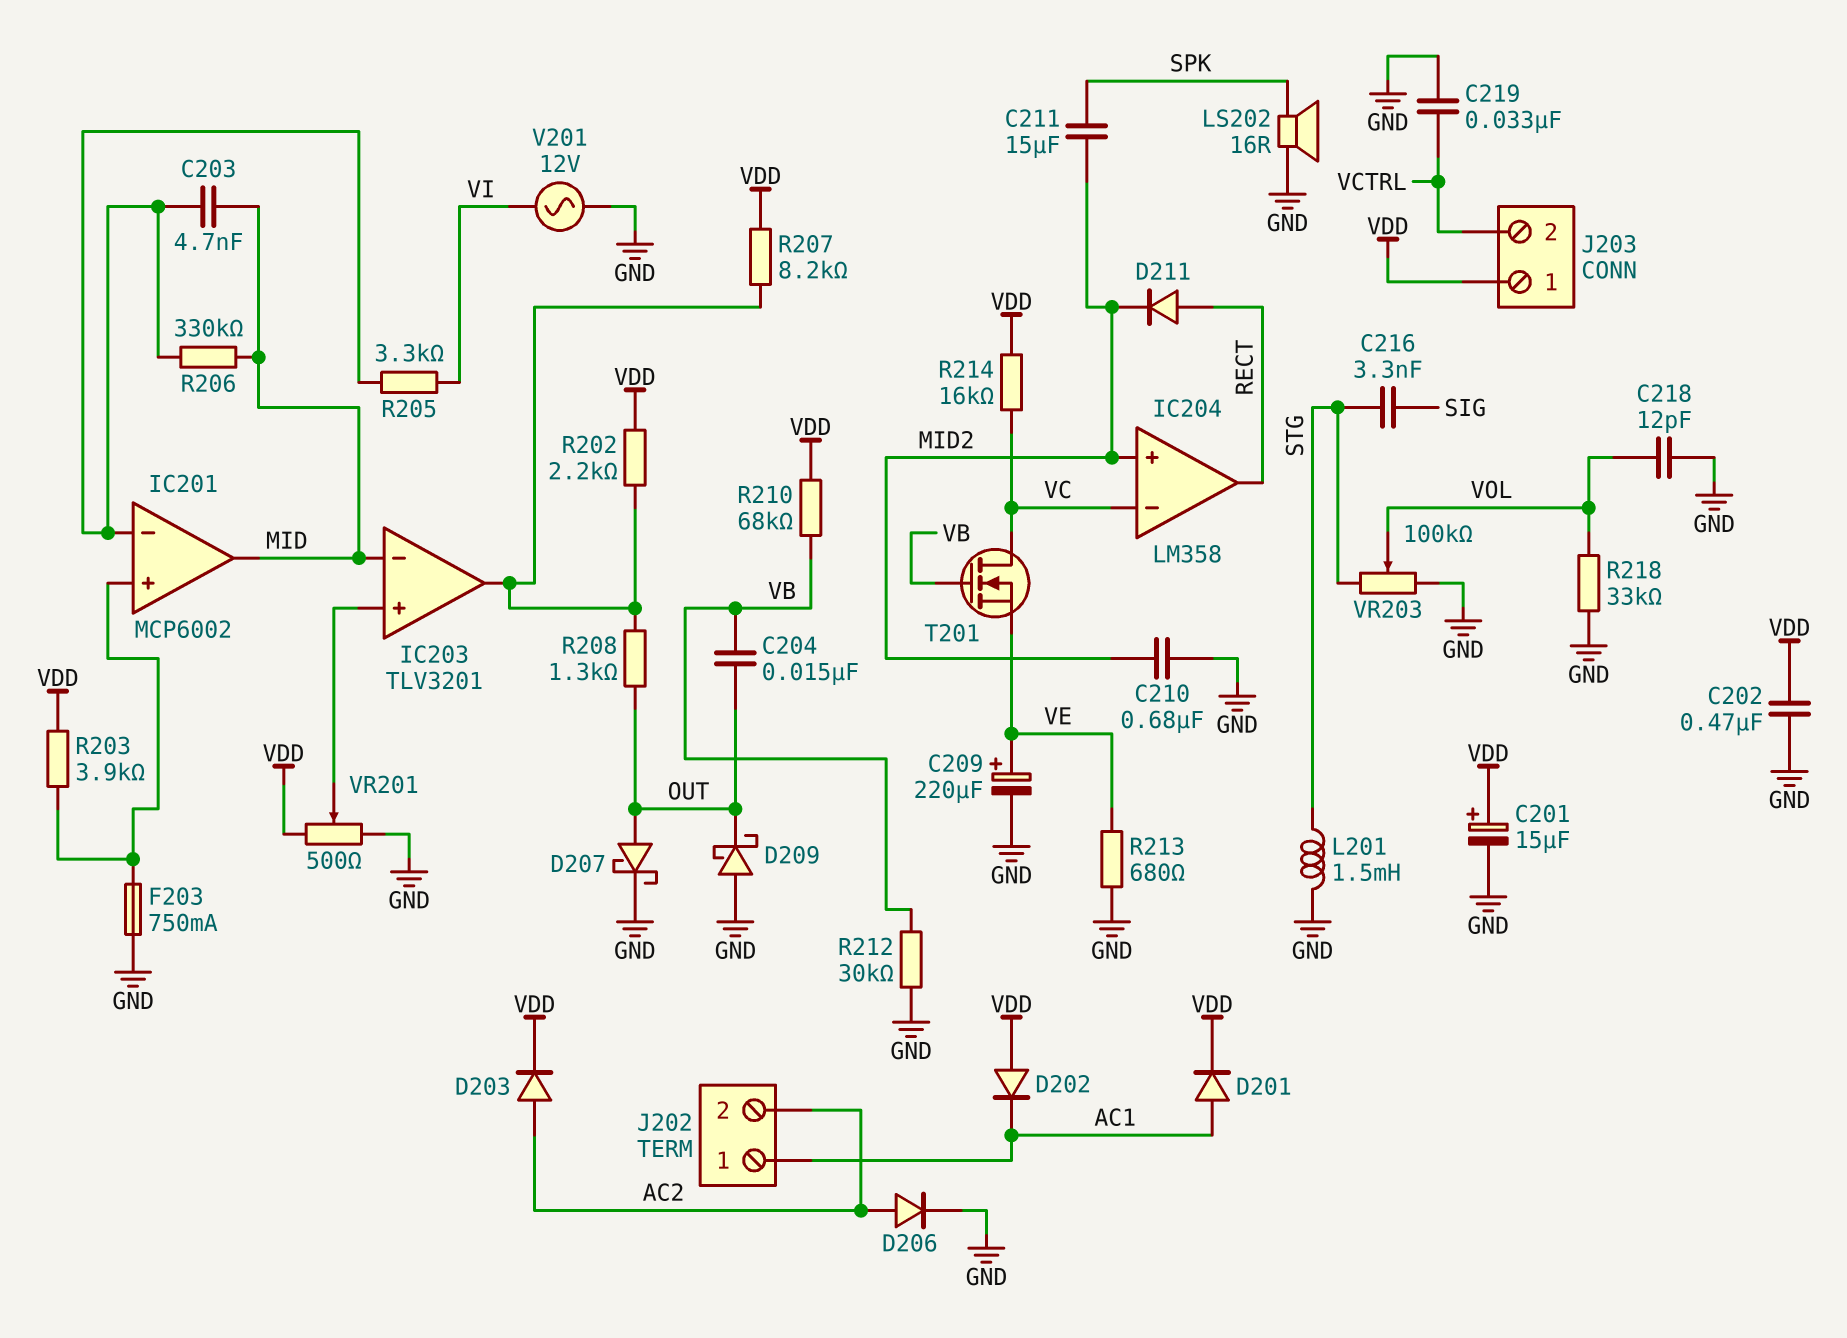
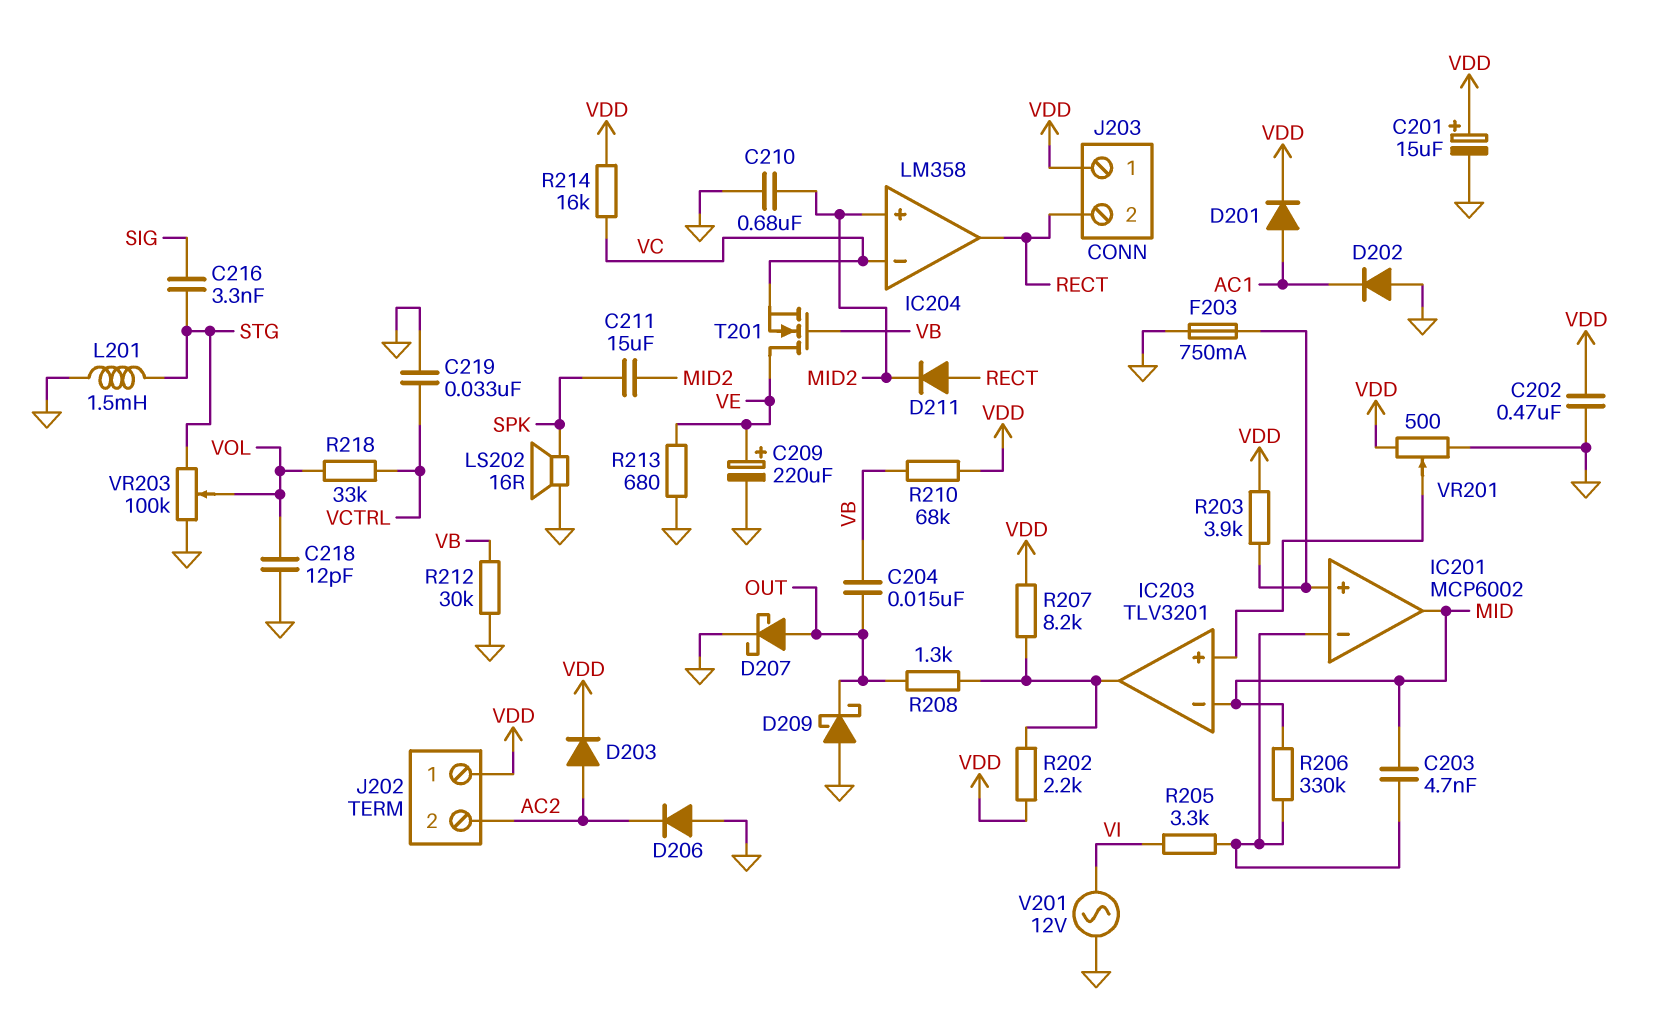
D202: diode (A VDD, K AC1) -> diode (A GND, K AC1)
D206: diode (A AC2, K GND) -> diode (A GND, K AC2)
J202 pin 1: AC1 -> VDD
J203 pin 2: VCTRL -> RECT
R218: 33k (GND, VOL) -> 33k (VCTRL, VOL)
T201: NMOS (G VB, D VC, S VE) -> NMOS (G VB, D VE, S VC)

